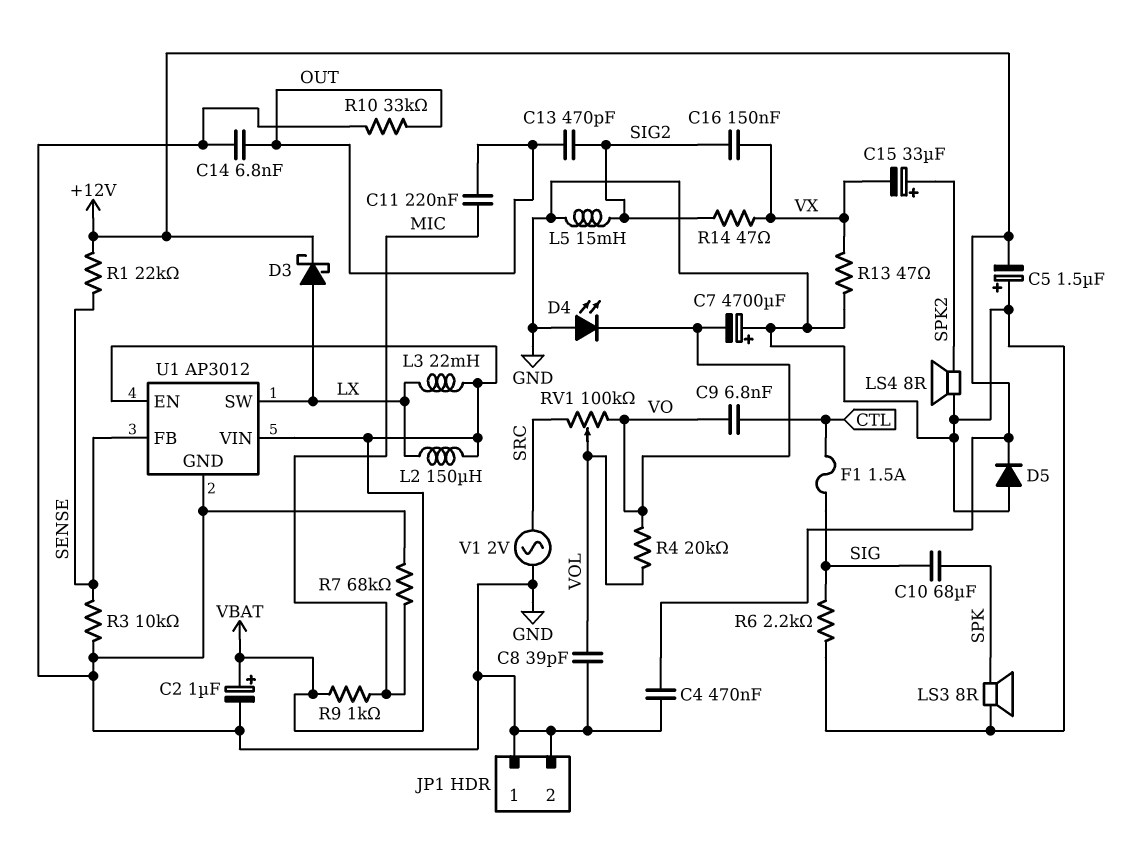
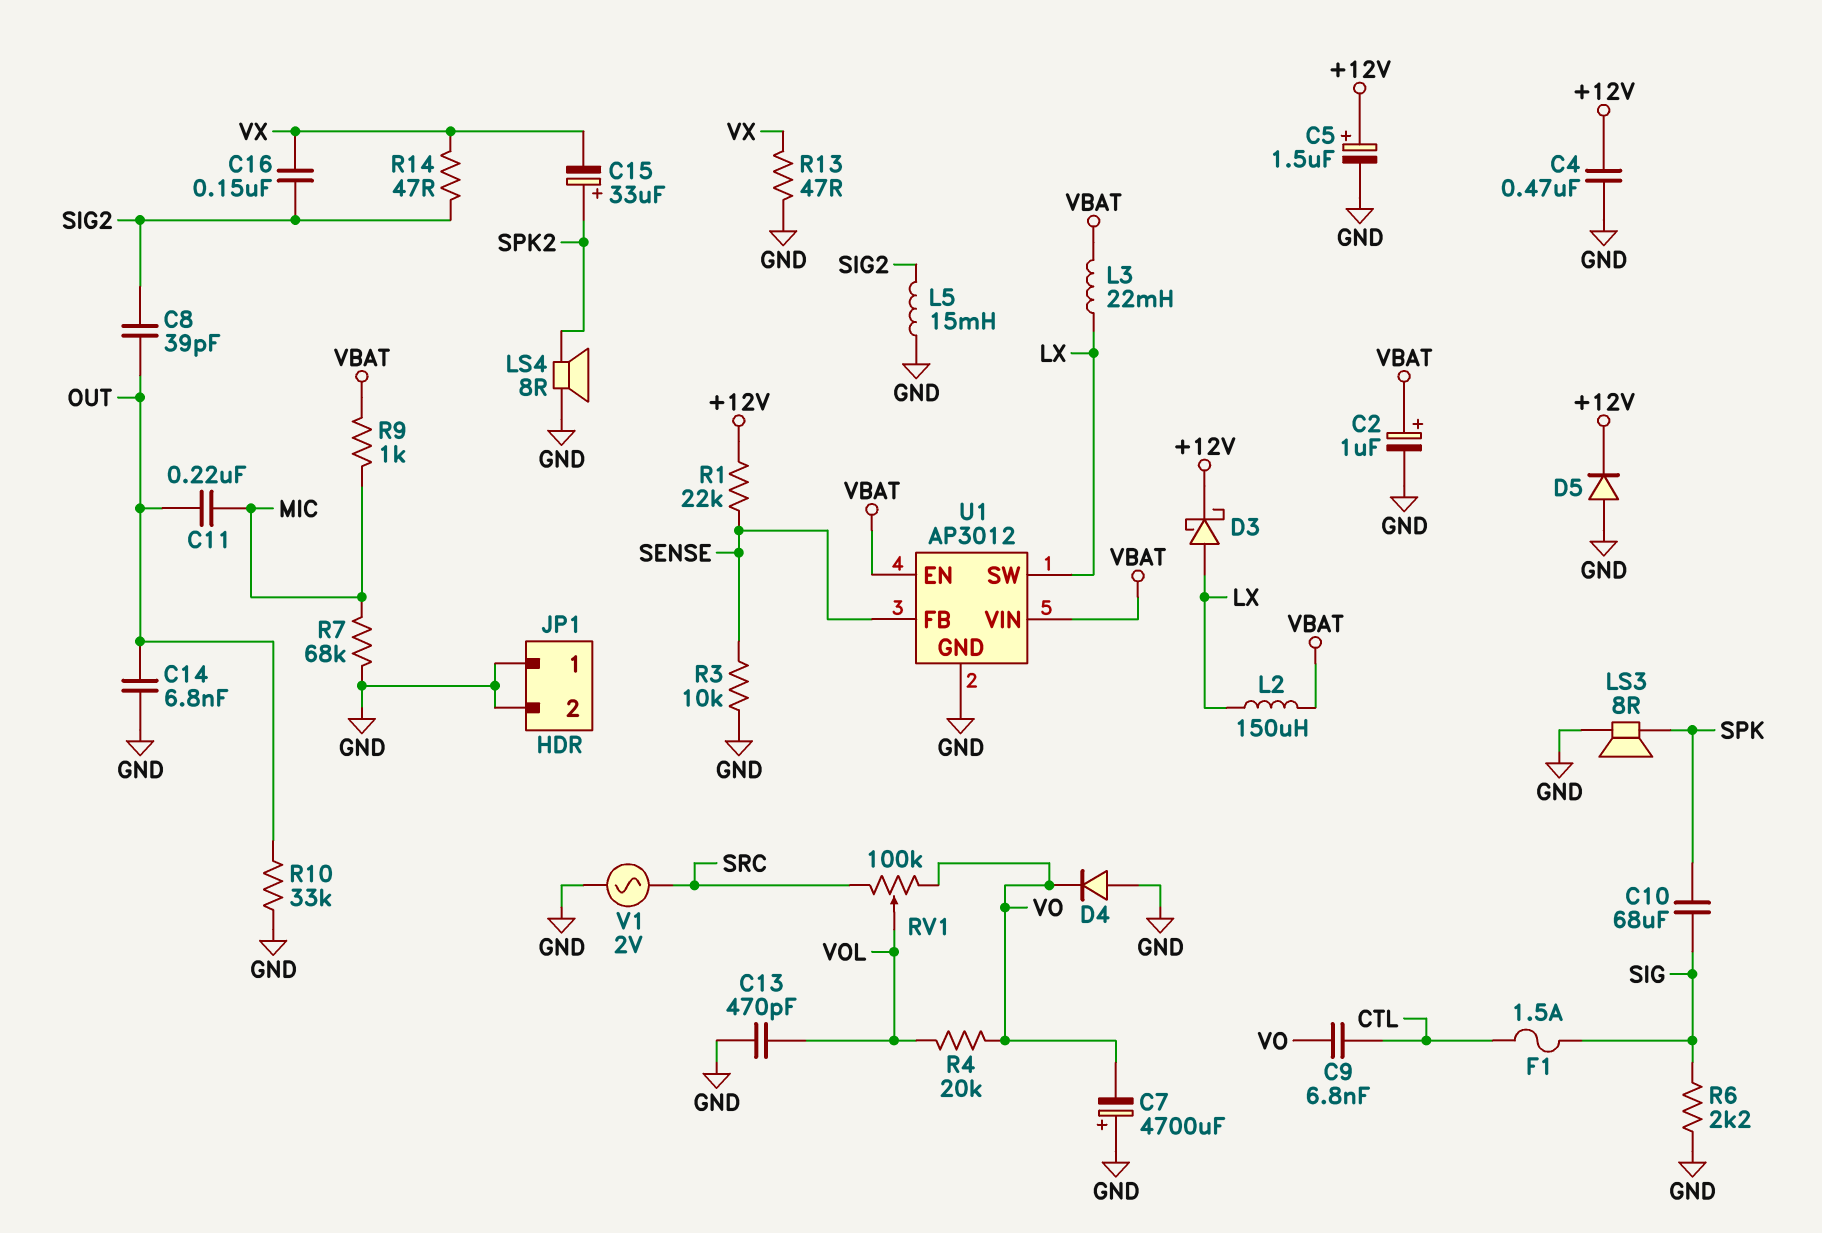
C5: 1.5uF (plus GND, minus +12V) -> 1.5uF (plus +12V, minus GND)
C8: 39pF (GND, VOL) -> 39pF (OUT, SIG2)
C13: 470pF (OUT, SIG2) -> 470pF (GND, VOL)
D4: LED (A GND, K VO) -> diode (A GND, K VO)

